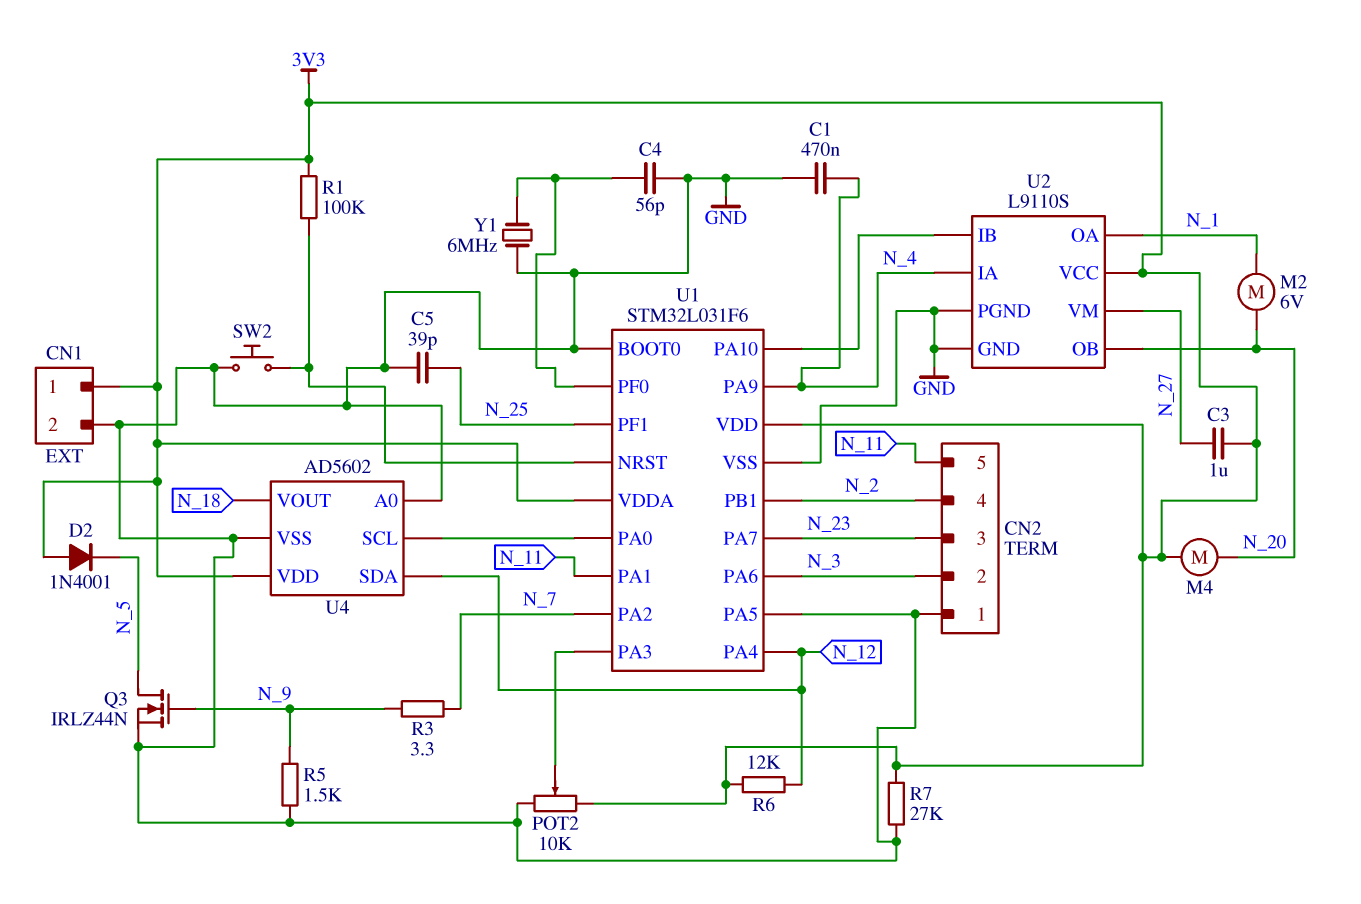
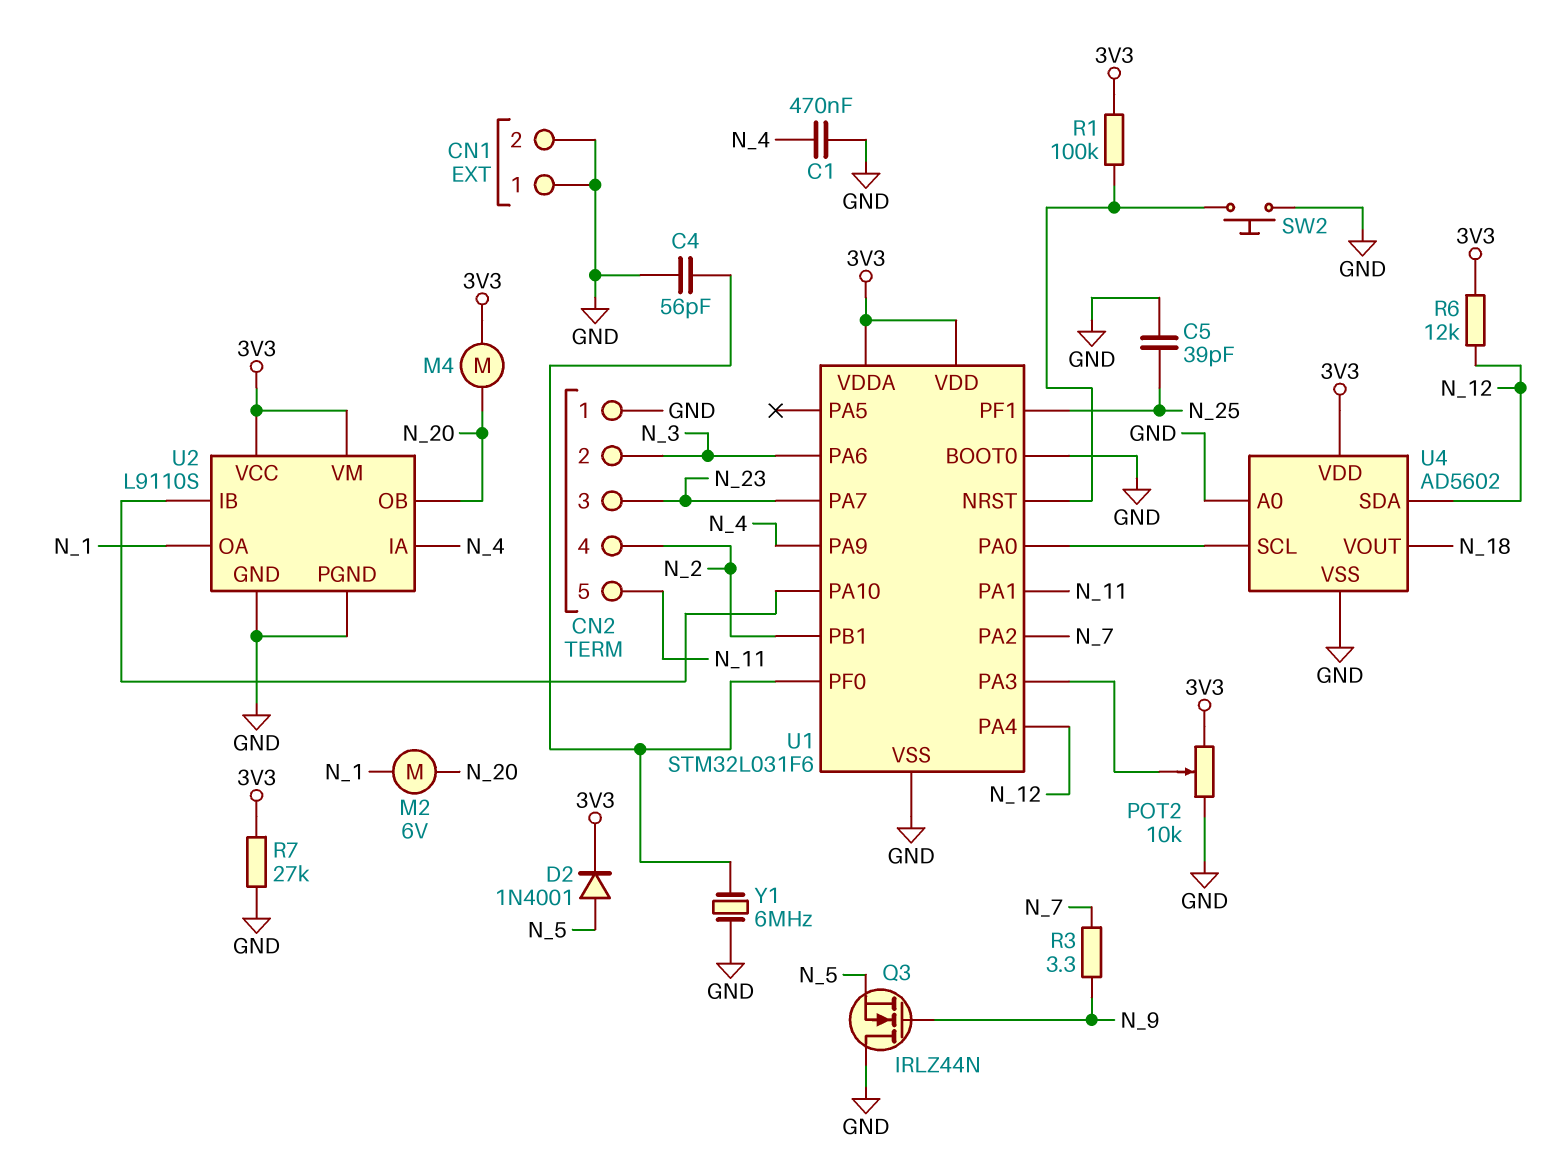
C3: 1uF (3V3, N_27) -> none
CN1 pin 1: 3V3 -> GND
D2: diode 1N4001 (A 3V3, K N_5) -> diode 1N4001 (A N_5, K 3V3)
Q3: NMOS IRLZ44N (G N_9, D N_5, S GND) -> NMOS IRLZ44N (G N_9, D GND, S N_5)
R5: 1.5k (GND, N_9) -> none
U1 pin PA5: GND -> none
U2 pin VM: N_27 -> 3V3

